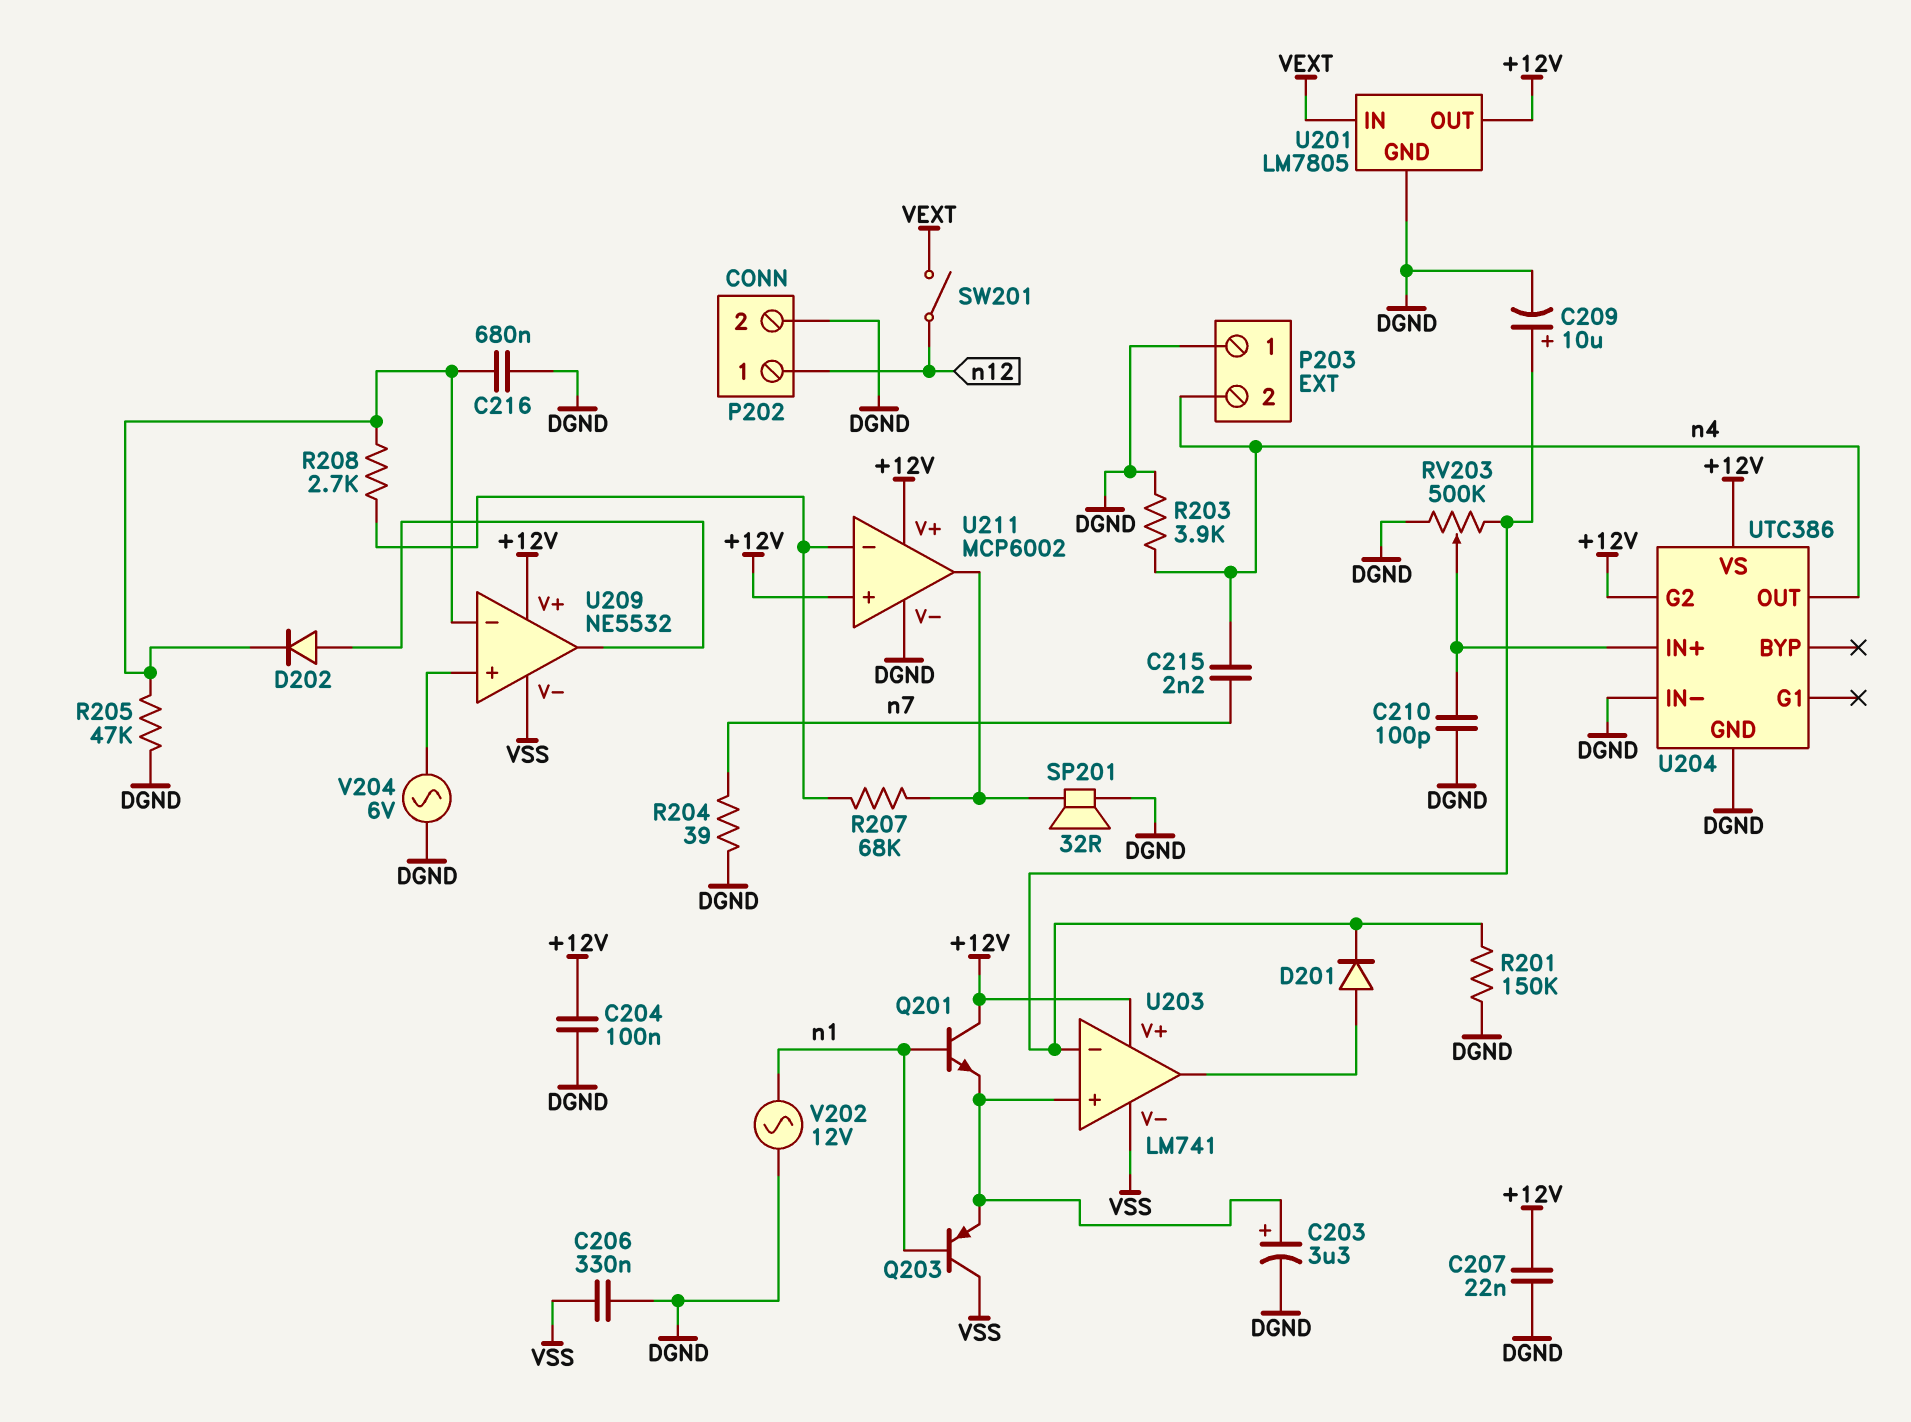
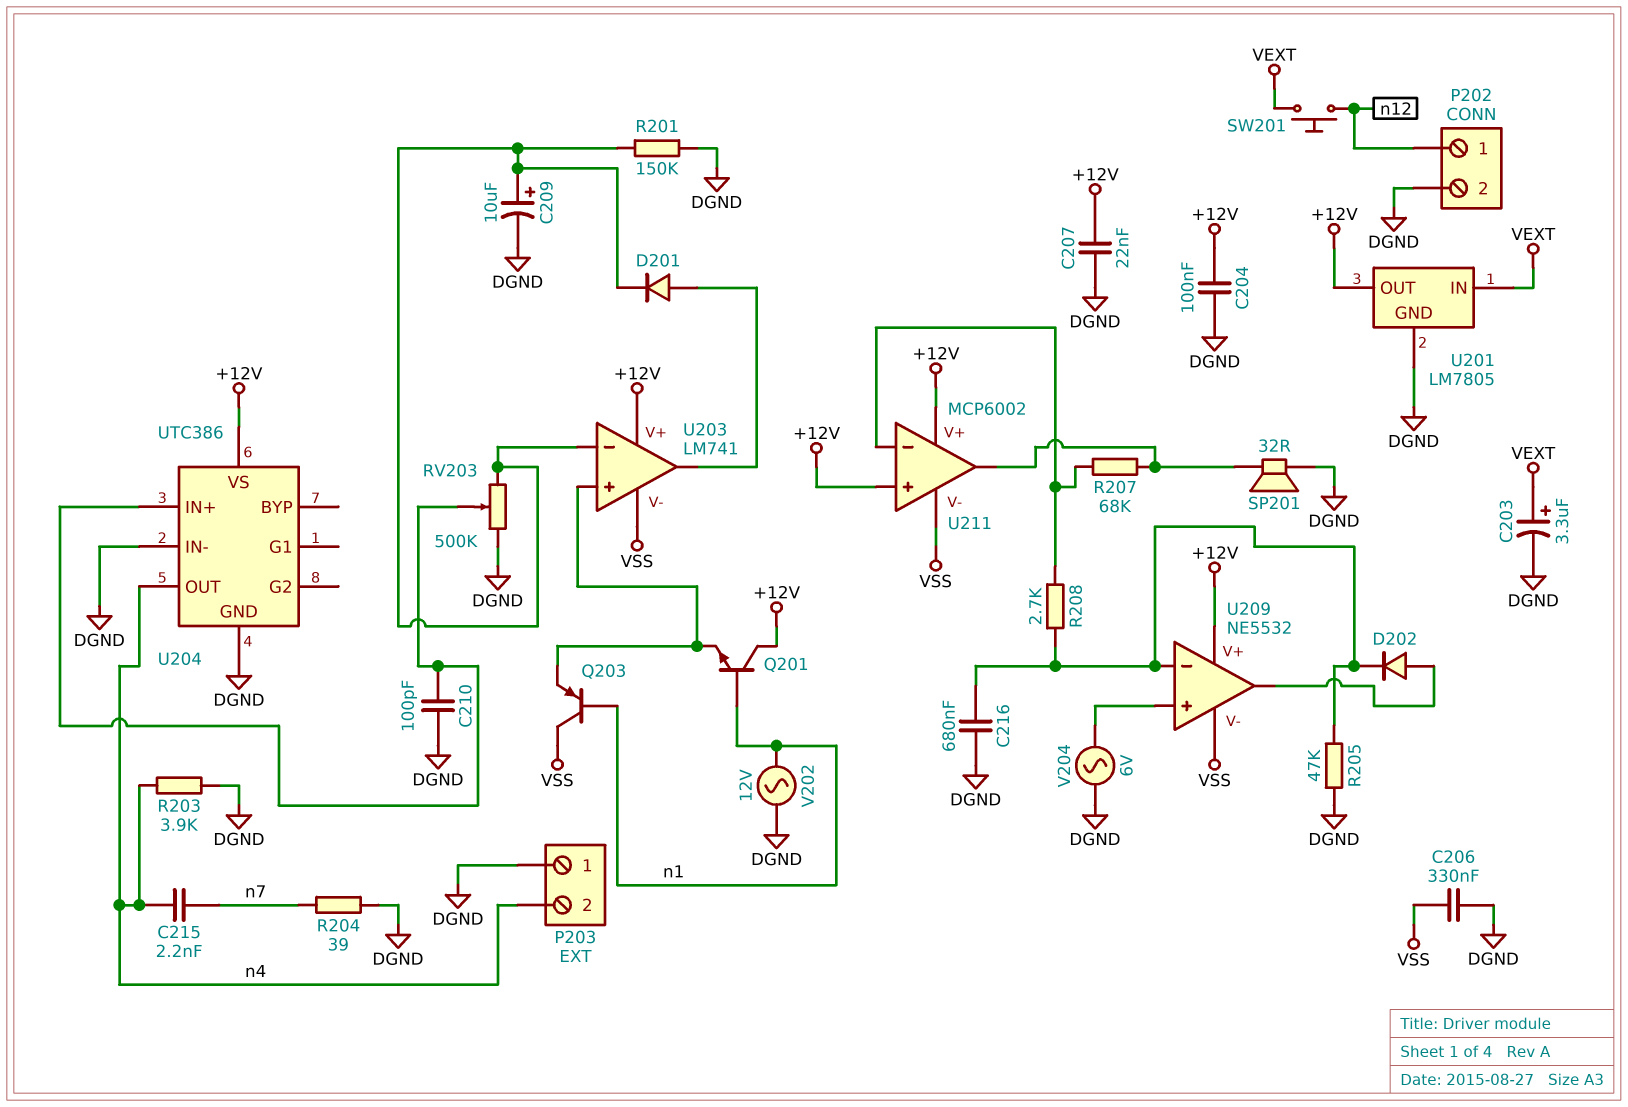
C203: 3.3uF (plus U203/in+, minus DGND) -> 3.3uF (plus VEXT, minus DGND)
SW201: switch (VEXT, n12) -> button (VEXT, n12)
U204 pin G2: +12V -> none
U211 pin V-: DGND -> VSS

